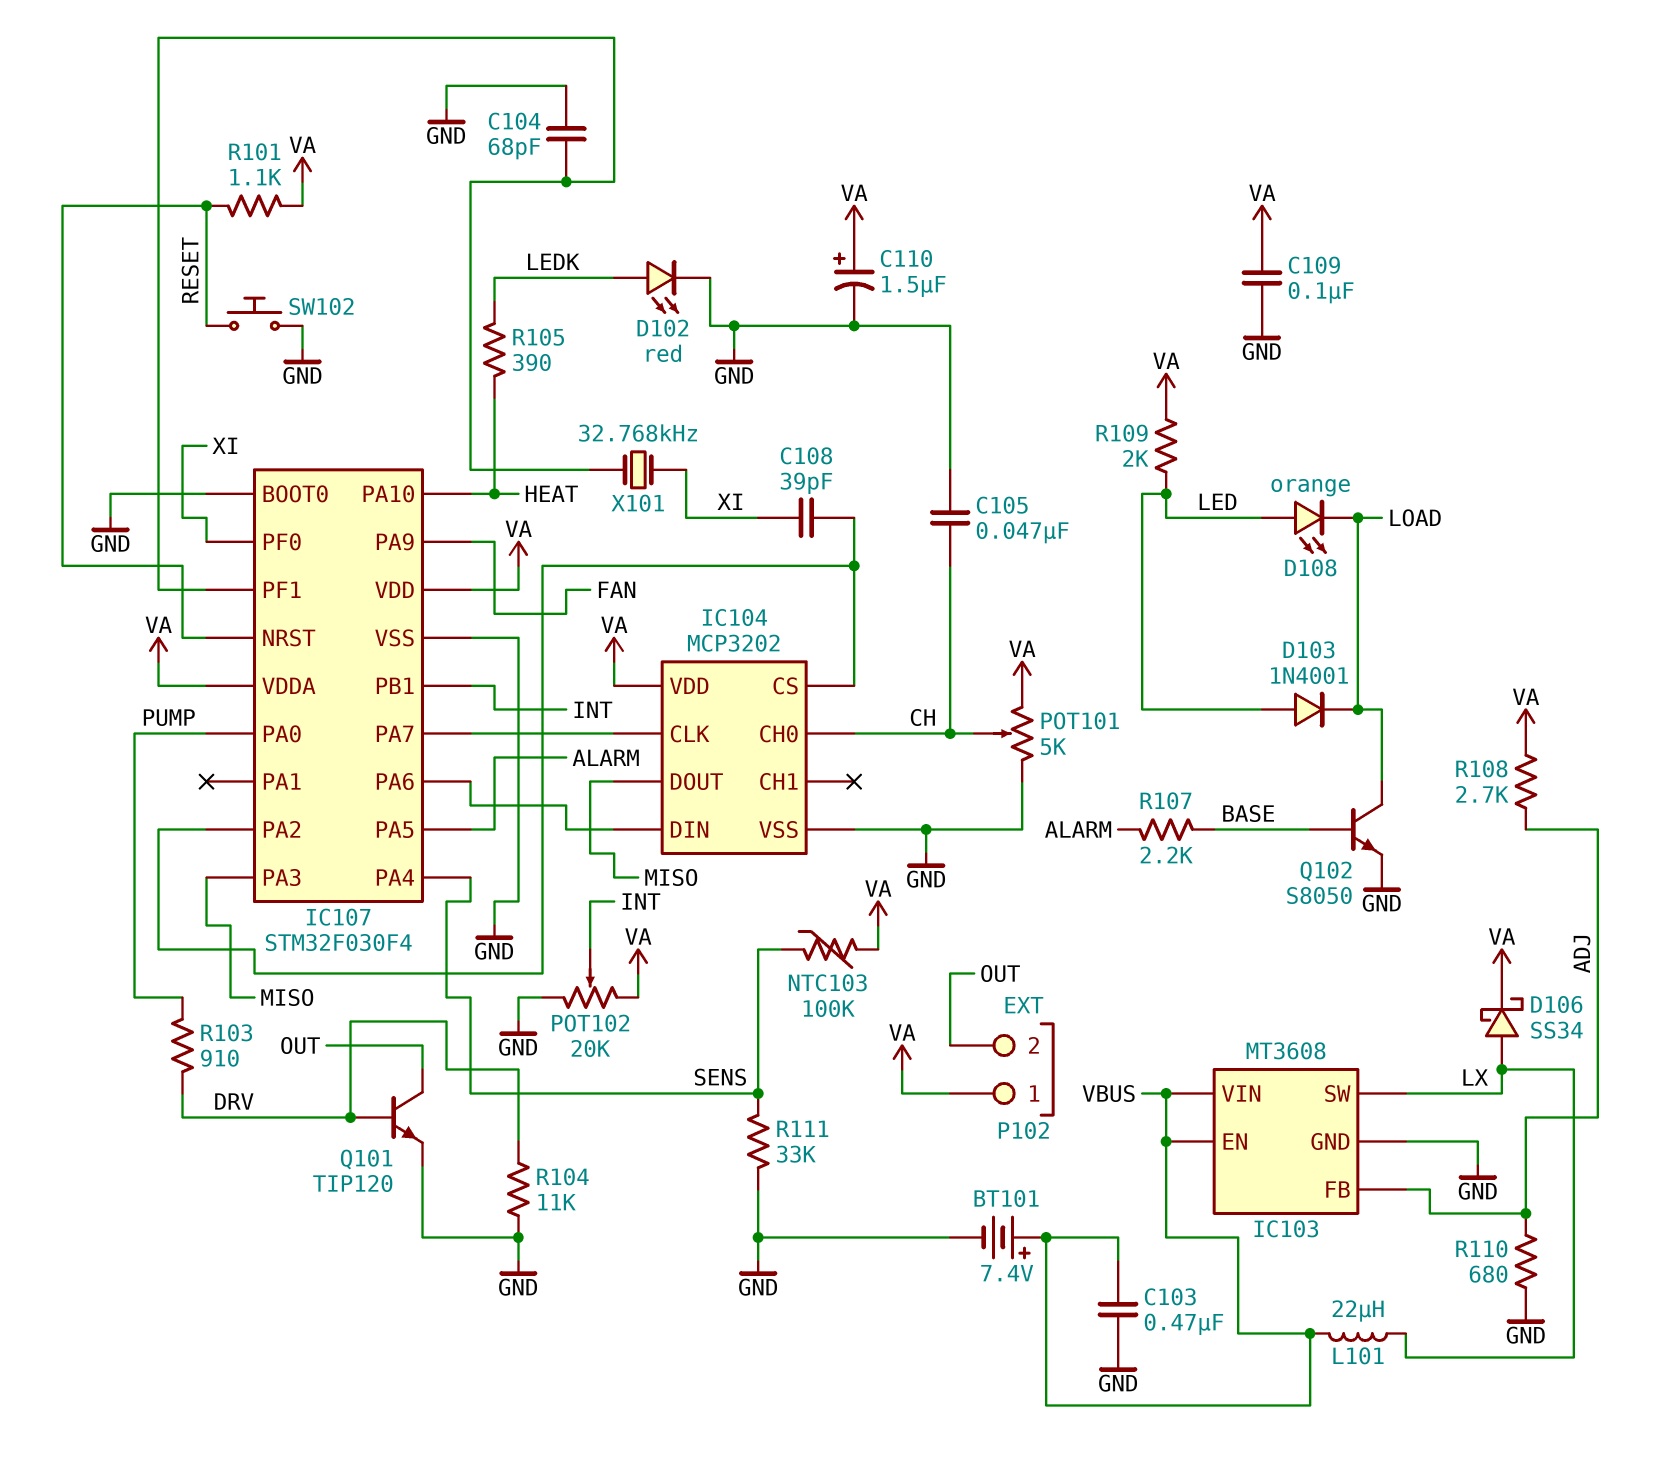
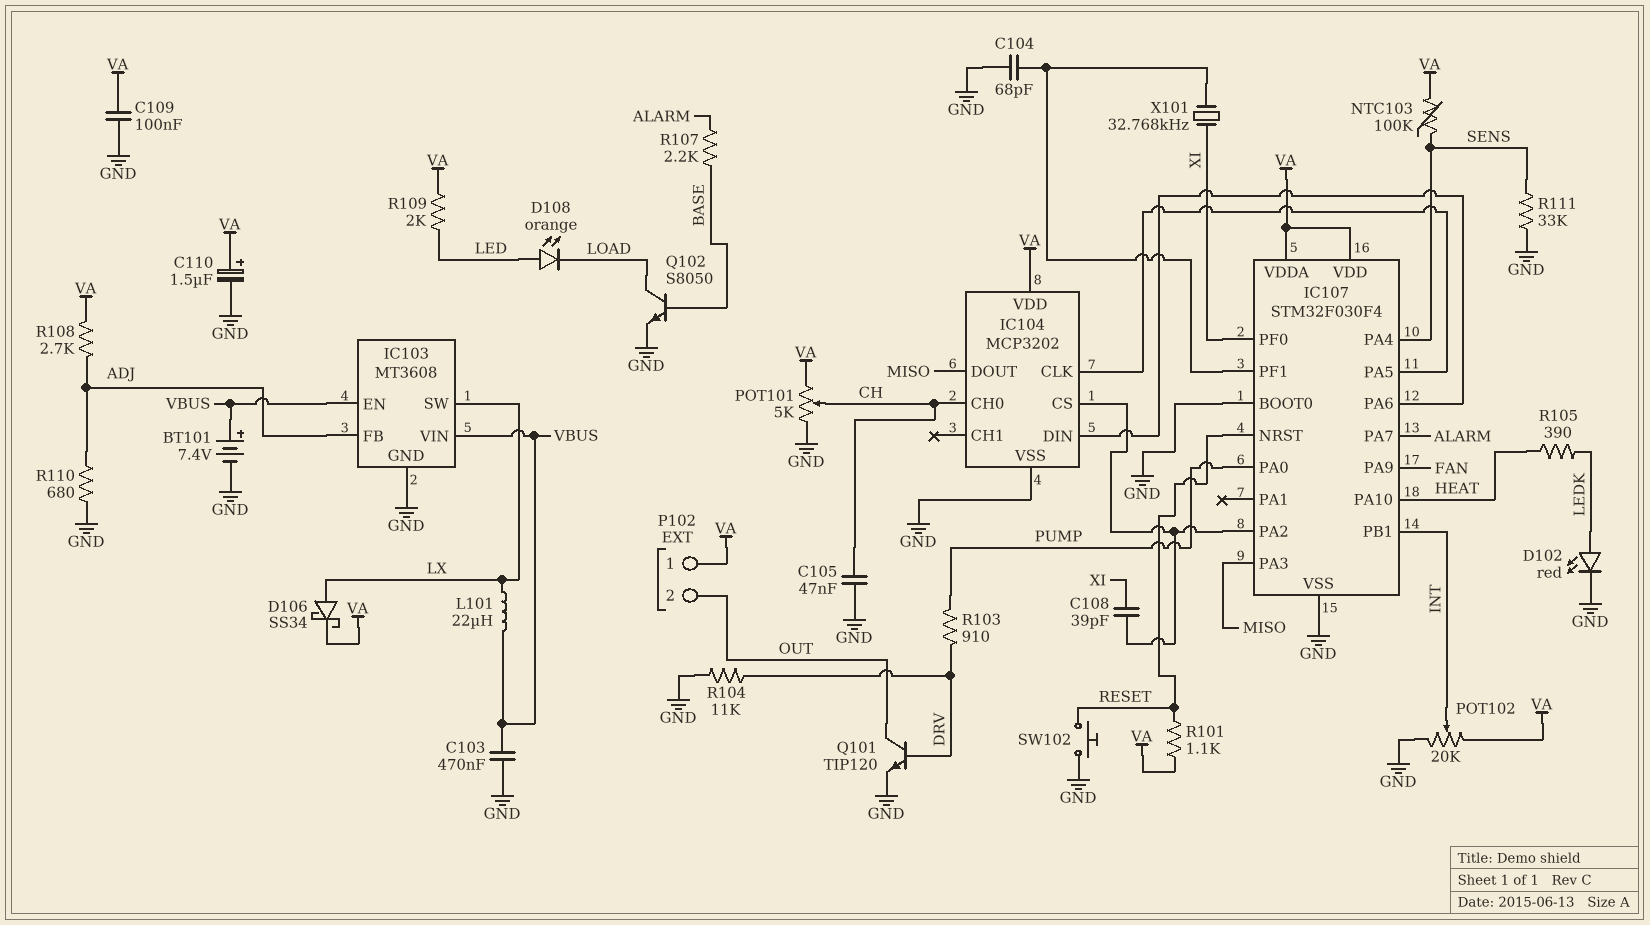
D103: diode 1N4001 (A LED, K LOAD) -> none
IC107 pin PA5: ALARM -> IC104/CLK
IC107 pin PA7: IC104/CLK -> ALARM

